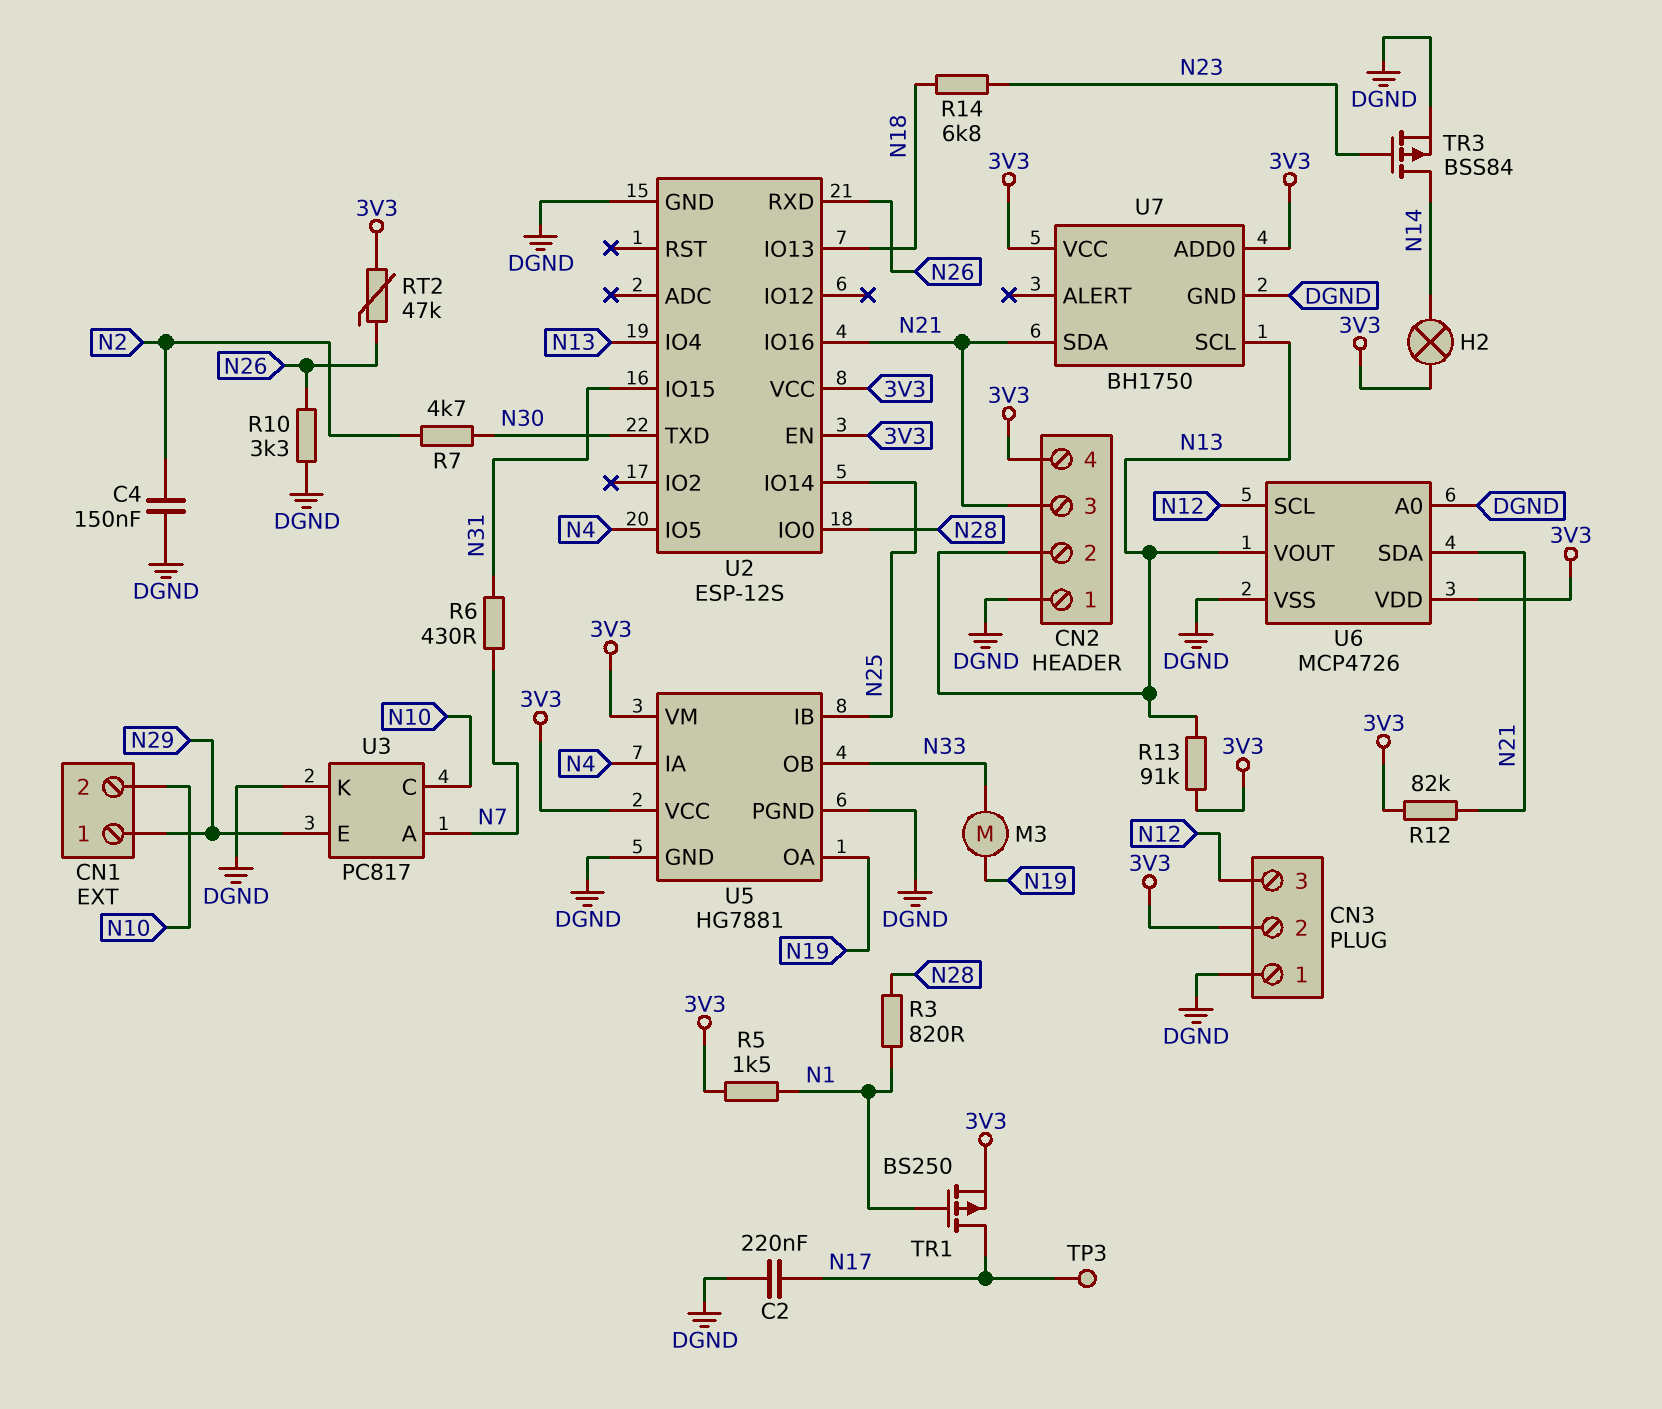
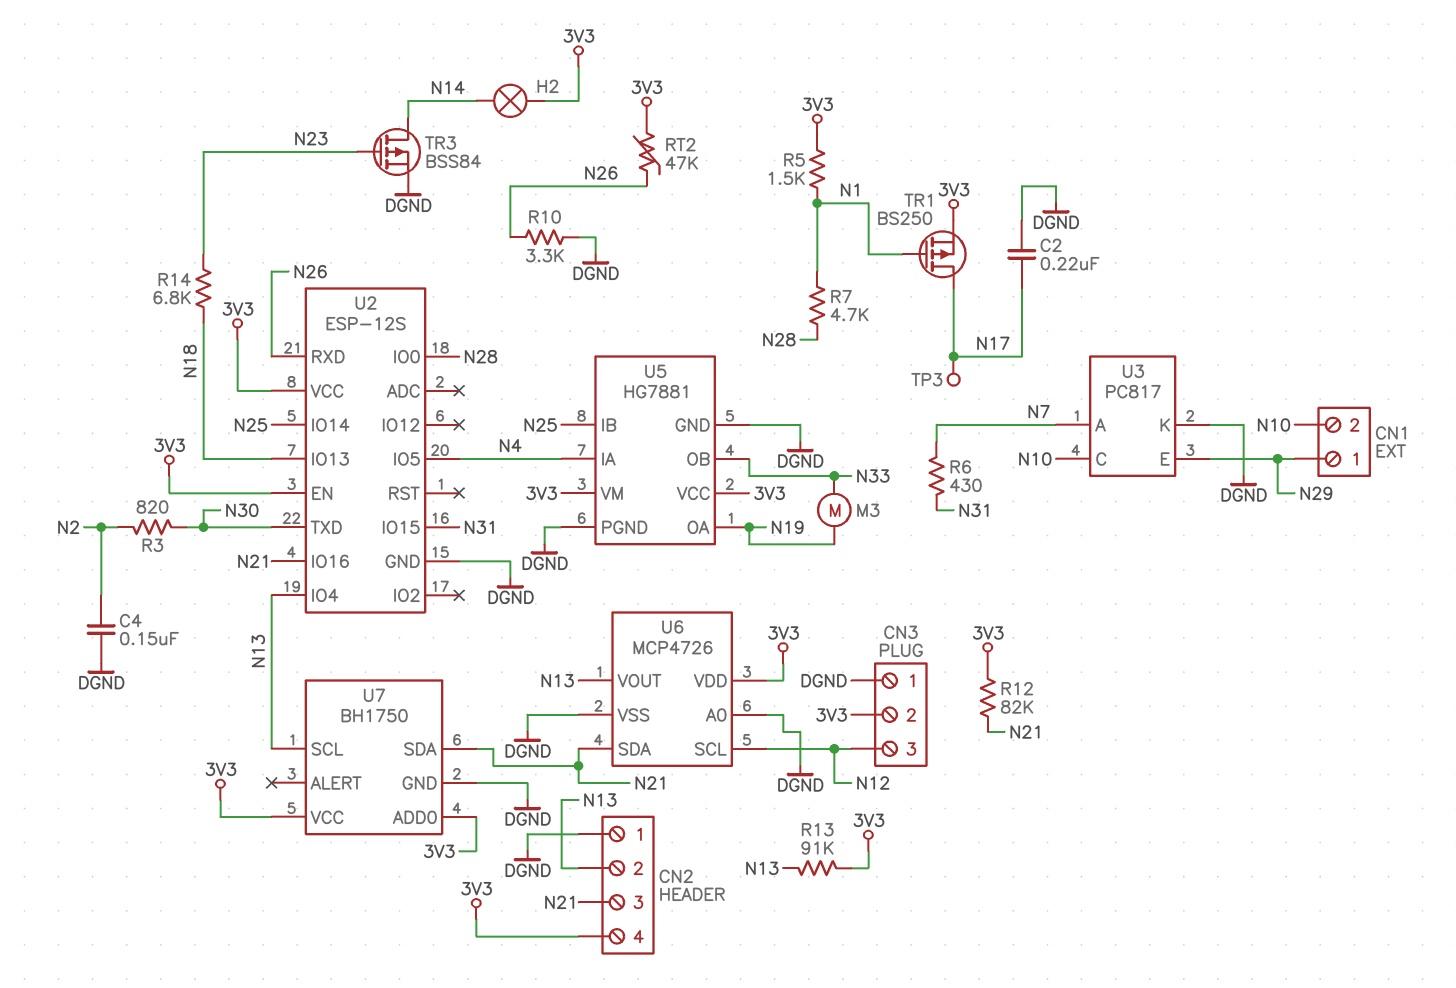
R3: 820 (N1, N28) -> 820 (N2, N30)
R7: 4.7k (N2, N30) -> 4.7k (N1, N28)

